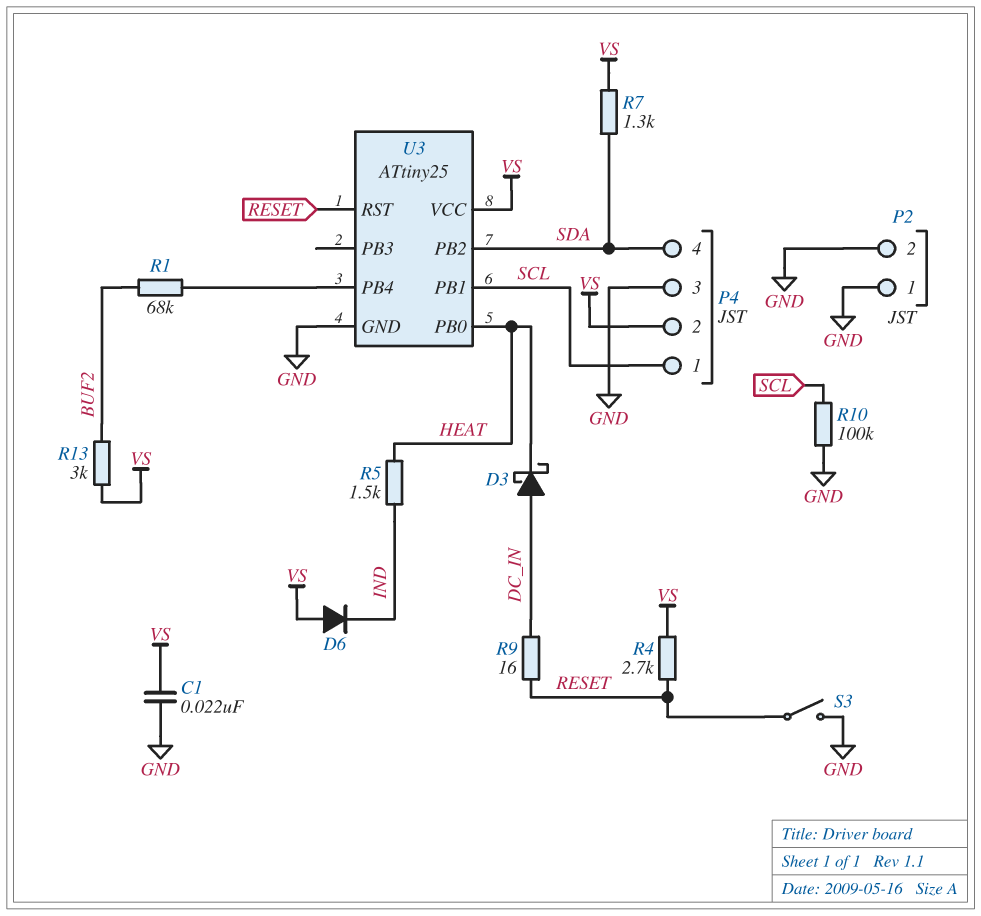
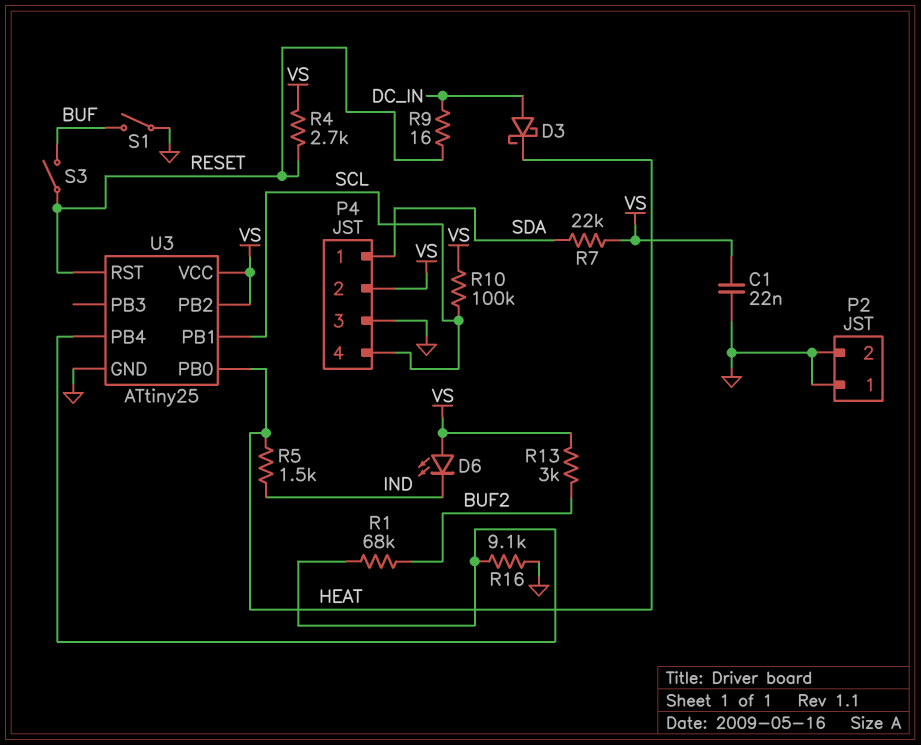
D6: diode (A VS, K IND) -> LED (A VS, K IND)
P4 pin 1: SCL -> SDA
P4 pin 4: SDA -> SCL
R7: 1.3k (SDA, VS) -> 22k (SDA, VS)
R10: 100k (GND, SCL) -> 100k (SCL, VS)
R16: none -> 9.1k (GND, U3/PB4)
S1: none -> switch (BUF, GND)
S3: switch (GND, RESET) -> switch (BUF, RESET)
U3 pin PB2: SDA -> VS

